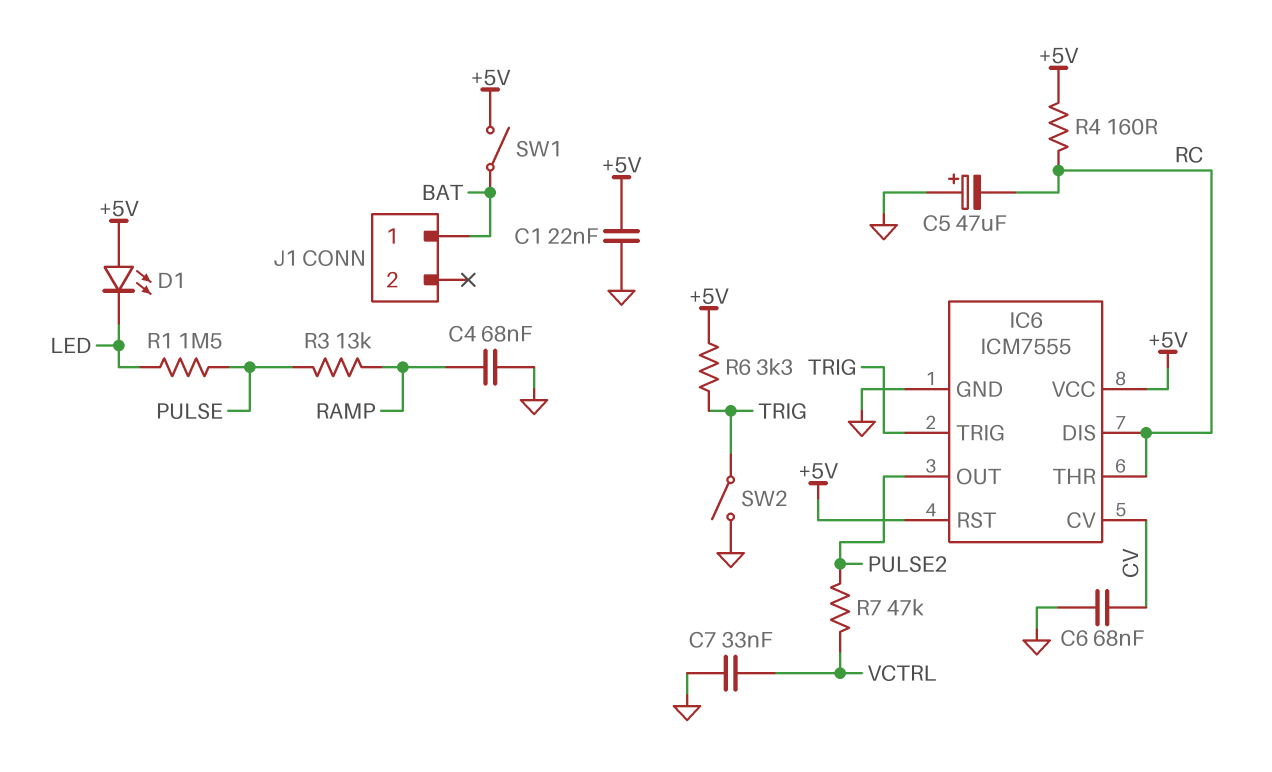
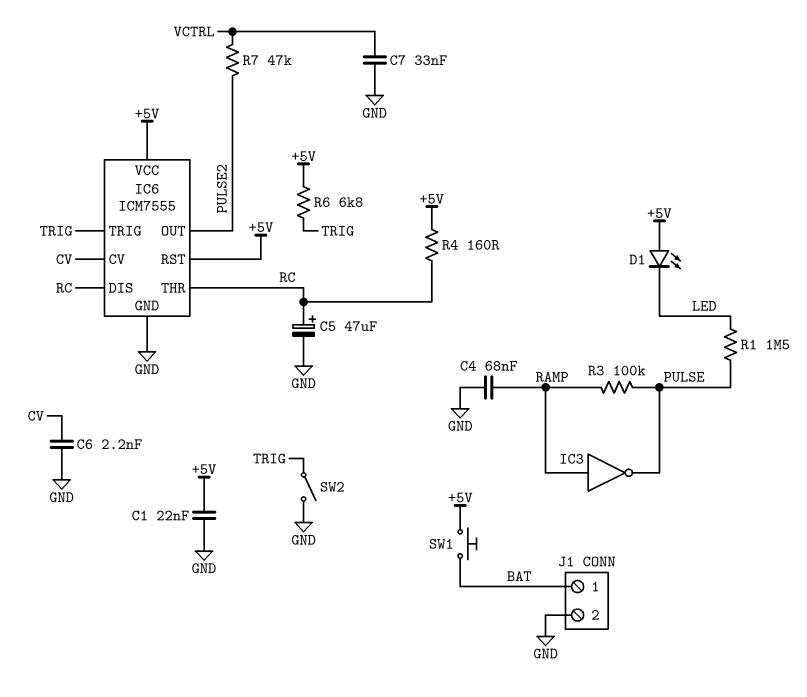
C5: 47uF (plus GND, minus RC) -> 47uF (plus RC, minus GND)
C6: 68nF (CV, GND) -> 2.2nF (CV, GND)
IC3: none -> NOT (in RAMP, out PULSE)
J1 pin 2: none -> GND
R3: 13k (PULSE, RAMP) -> 100k (PULSE, RAMP)
R6: 3.3k (+5V, TRIG) -> 6.8k (+5V, TRIG)
SW1: switch (+5V, BAT) -> button (+5V, BAT)

